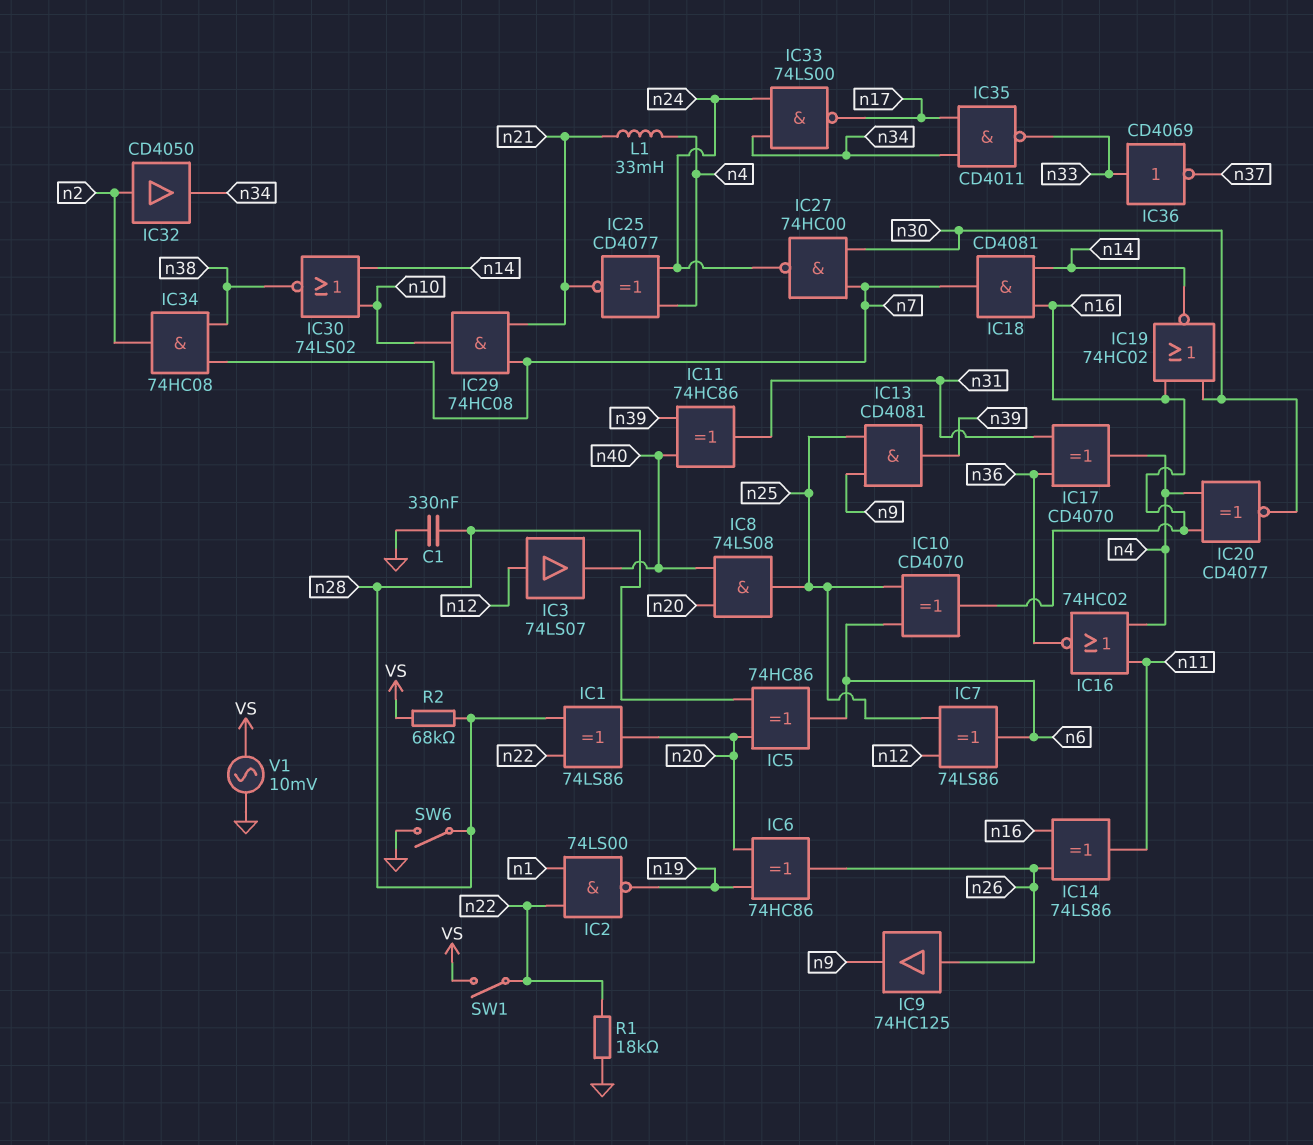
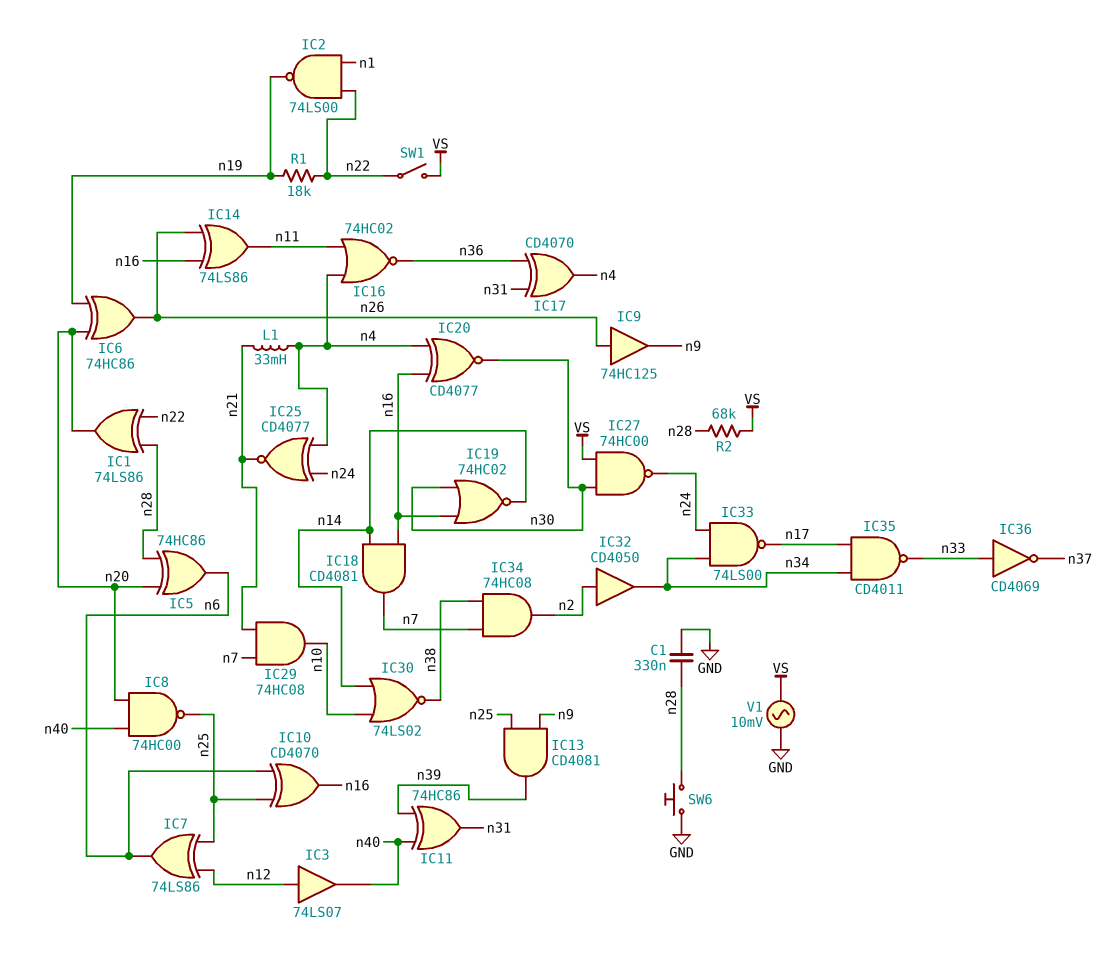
IC8: AND 74LS08 (in n20, in n40, out n25) -> NAND 74HC00 (in n20, in n40, out n25)
IC27: NAND 74HC00 (in n7, in n30, out n24) -> NAND 74HC00 (in VS, in n30, out n24)
R1: 18k (GND, n22) -> 18k (n19, n22)
SW6: switch (GND, n28) -> button (GND, n28)

